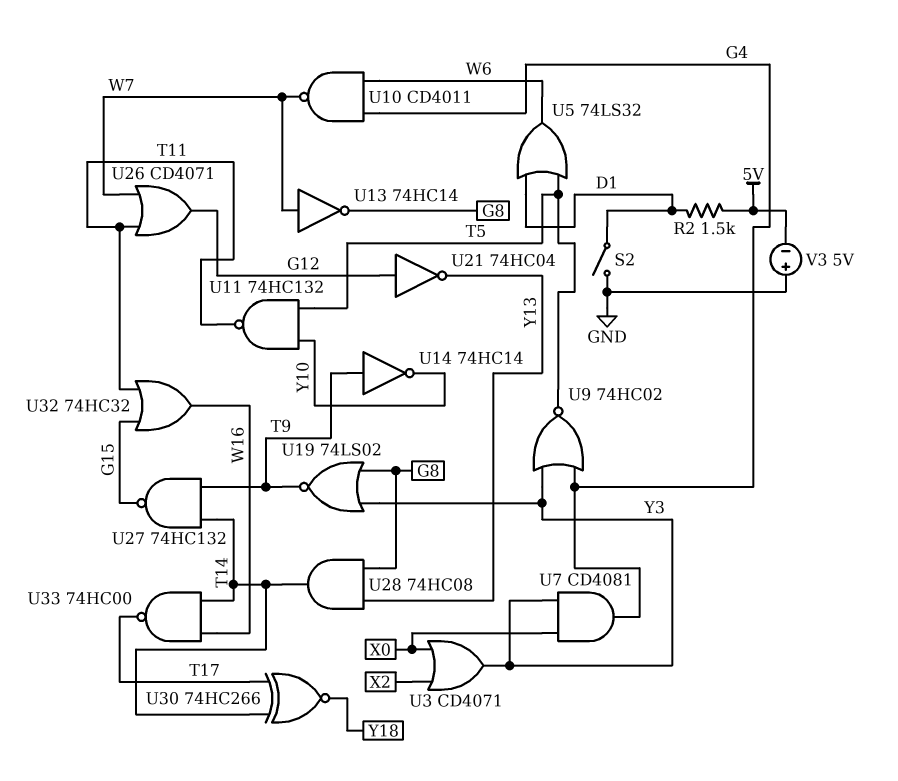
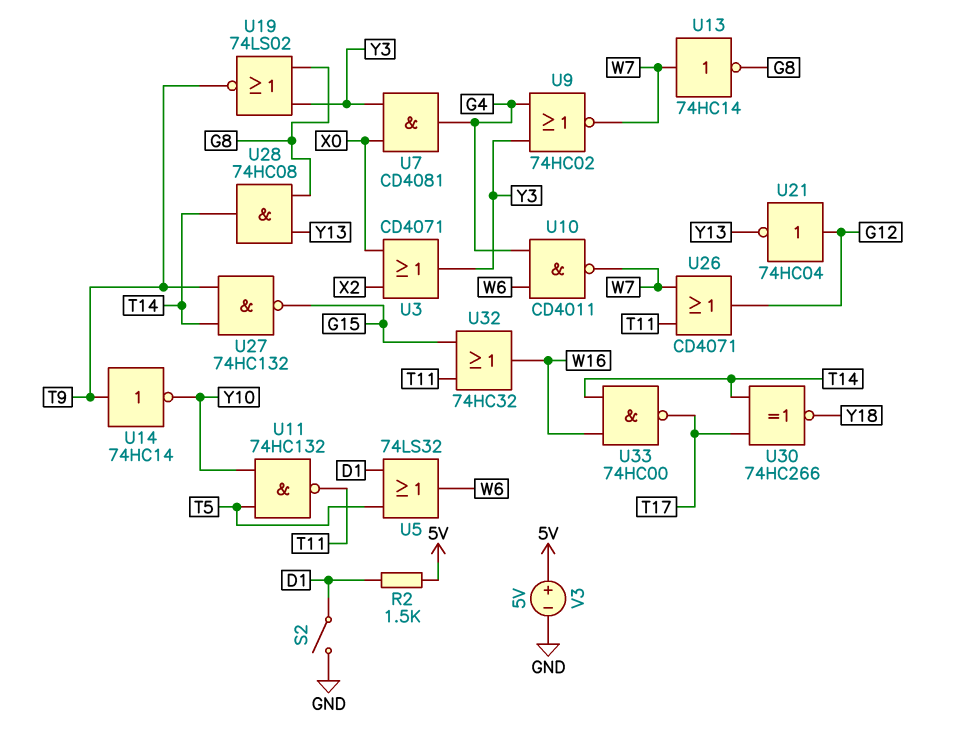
U9: NOR 74HC02 (in G4, in Y3, out T5) -> NOR 74HC02 (in G4, in Y3, out W7)
V3: 5V (plus GND, minus 5V) -> 5V (plus 5V, minus GND)

